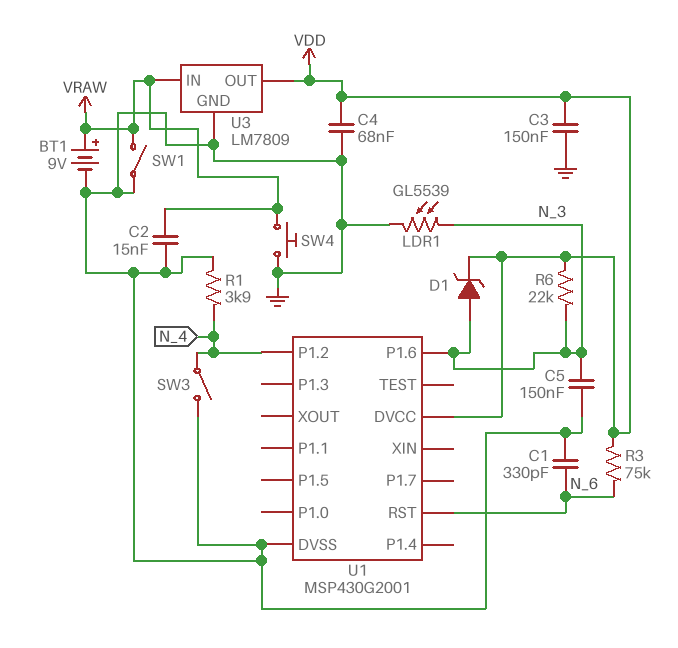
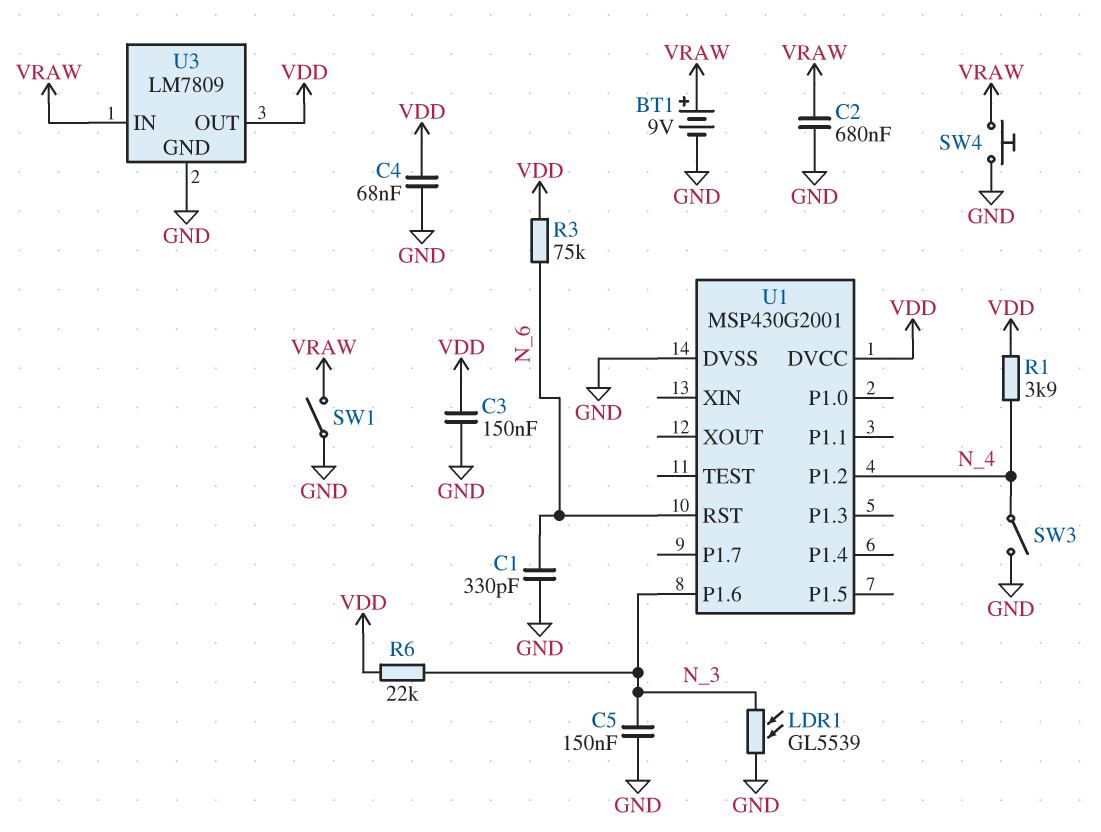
C2: 15nF (GND, VRAW) -> 680nF (GND, VRAW)
D1: zener (A N_3, K VDD) -> none
R1: 3.9k (GND, N_4) -> 3.9k (N_4, VDD)

